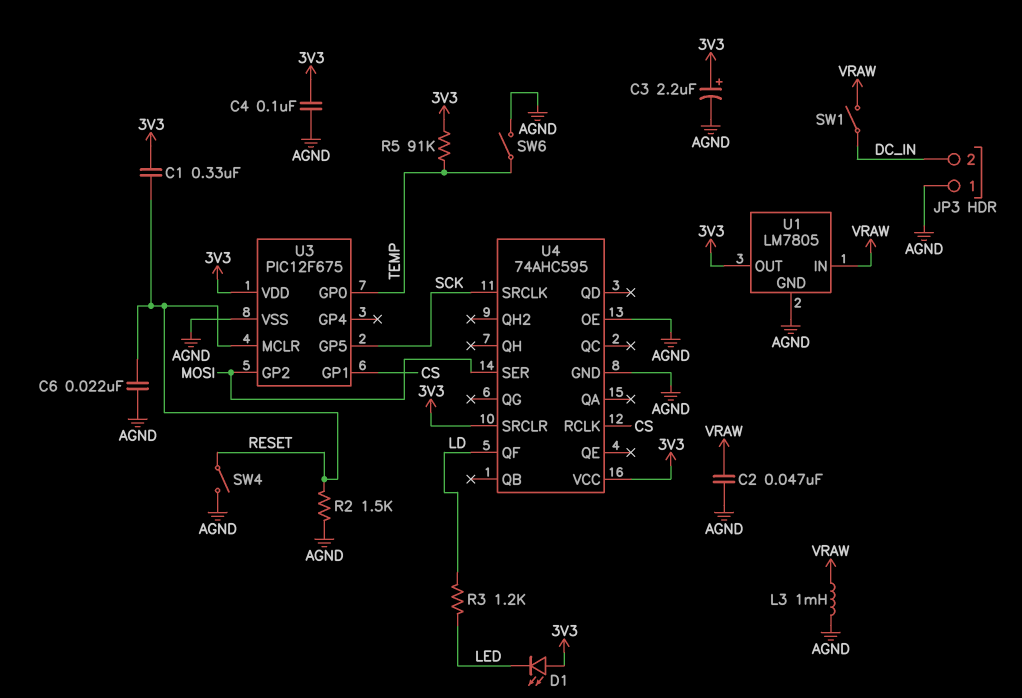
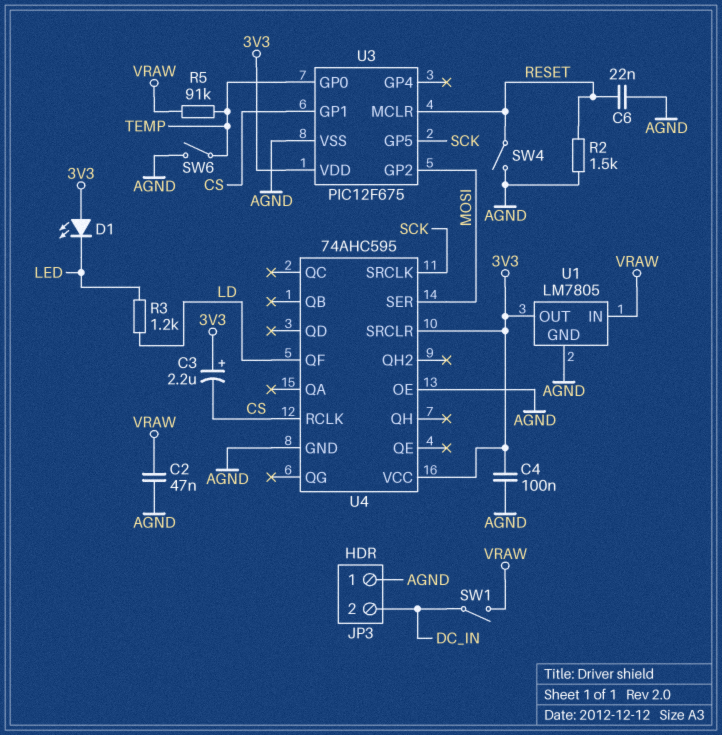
C1: 330nF (3V3, RESET) -> none
C3: 2.2uF (plus 3V3, minus AGND) -> 2.2uF (plus 3V3, minus CS)
L3: 1mH (AGND, VRAW) -> none
R5: 91k (3V3, TEMP) -> 91k (TEMP, VRAW)

